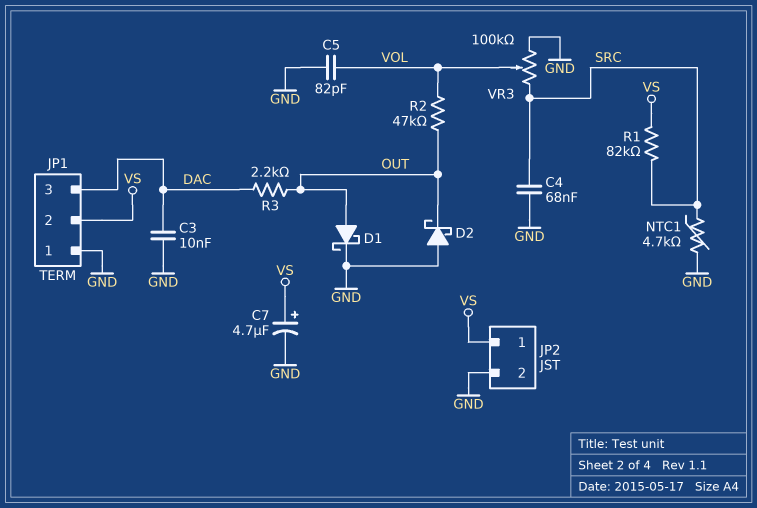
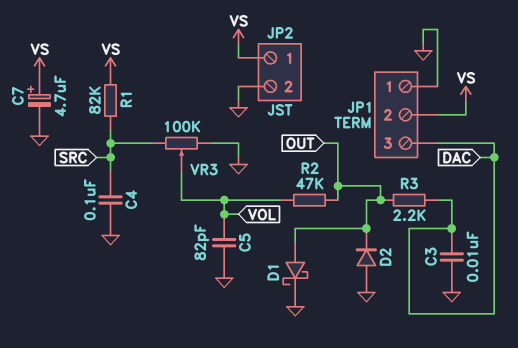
C4: 68nF (GND, SRC) -> 100nF (GND, SRC)
D2: schottky (A GND, K OUT) -> diode (A GND, K OUT)
NTC1: 4.7k (GND, SRC) -> none

